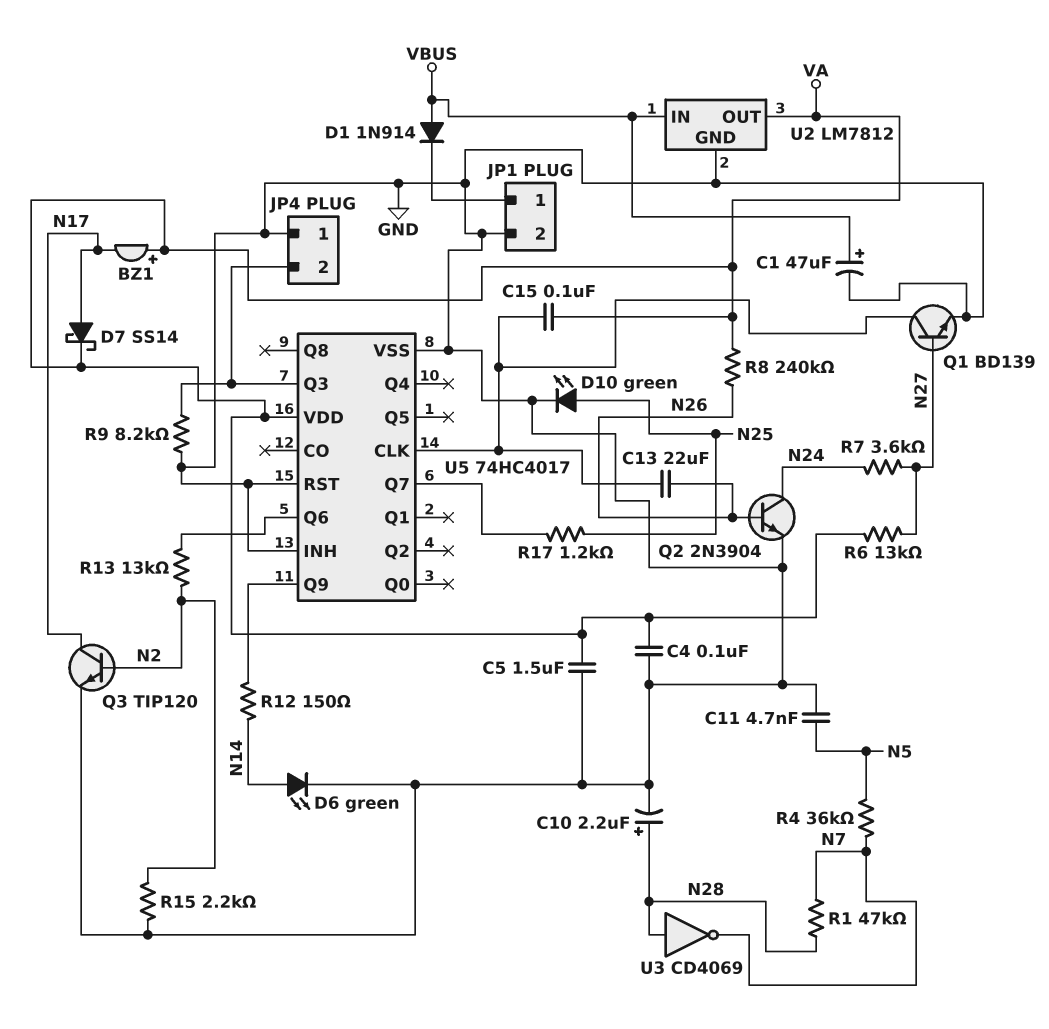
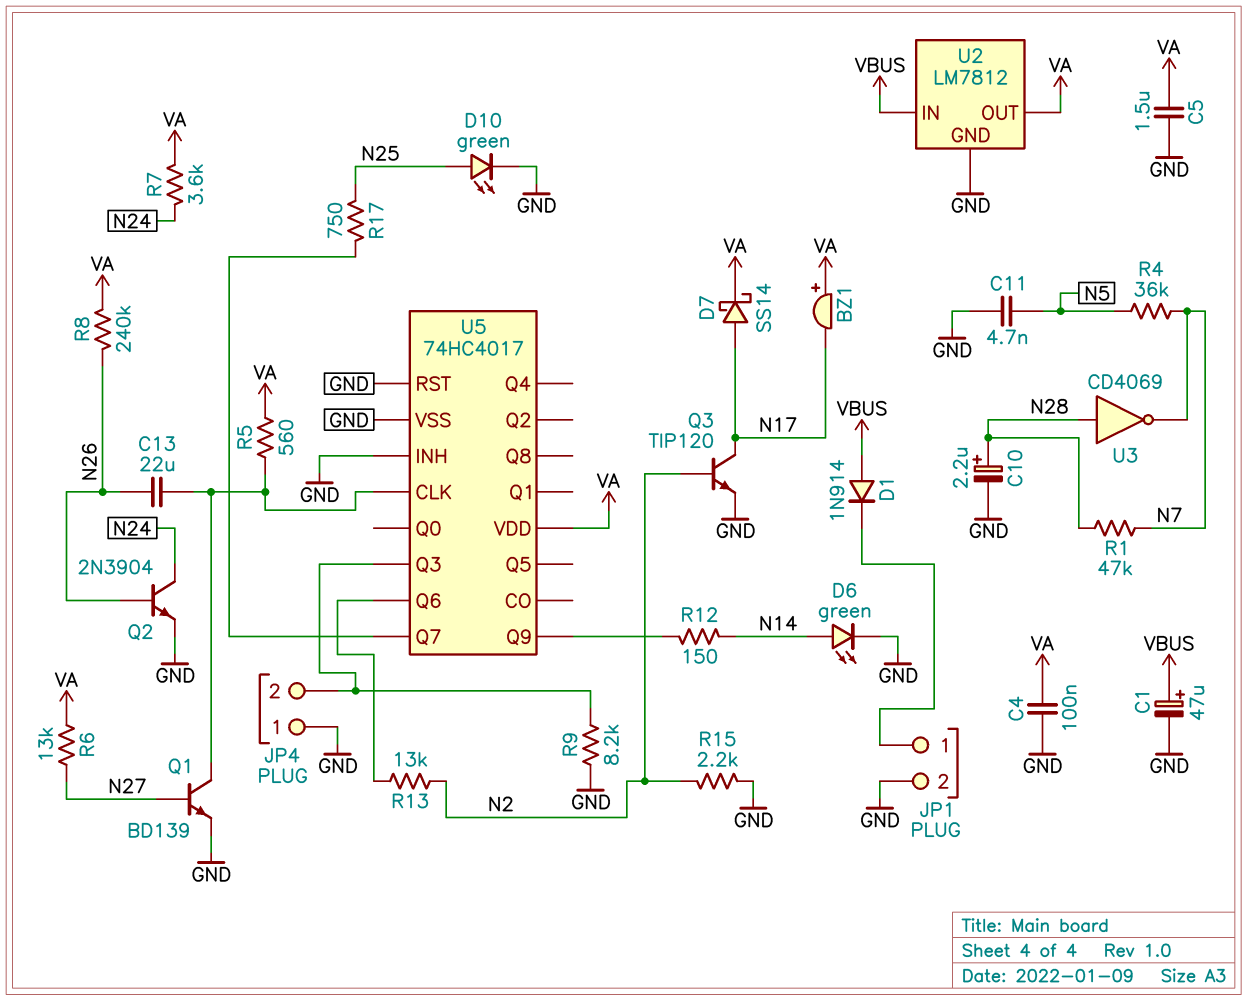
C15: 100nF (U5/CLK, VA) -> none
R5: none -> 560 (U5/CLK, VA)
R7: 3.6k (N24, N27) -> 3.6k (N24, VA)
R17: 1.2k (N25, U5/Q7) -> 750 (N25, U5/Q7)

